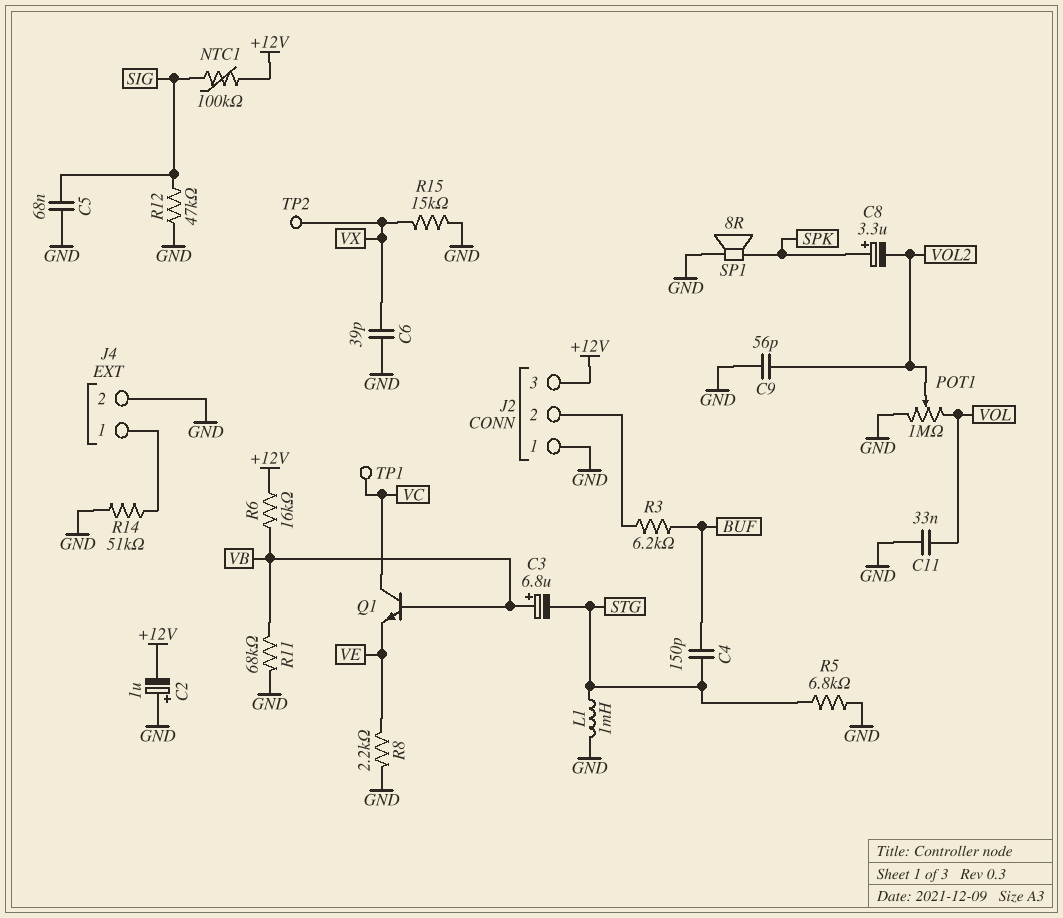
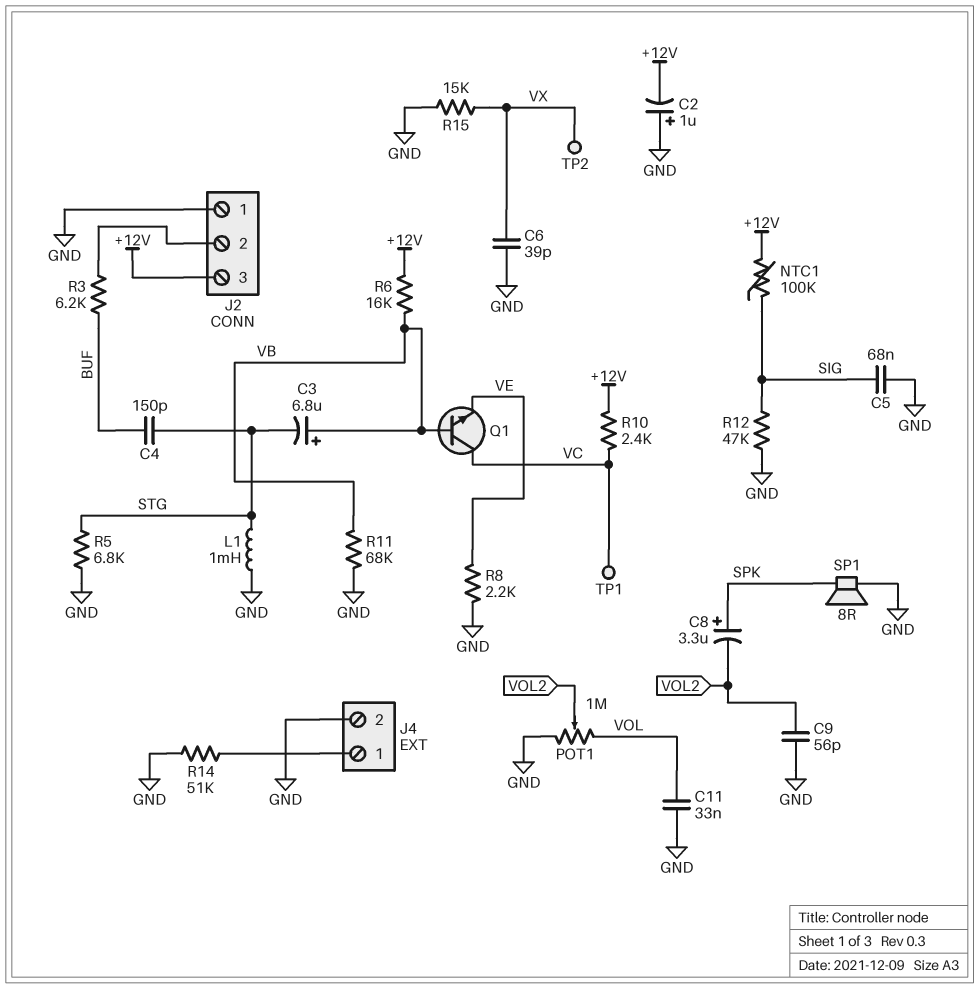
R10: none -> 2.4k (+12V, VC)

